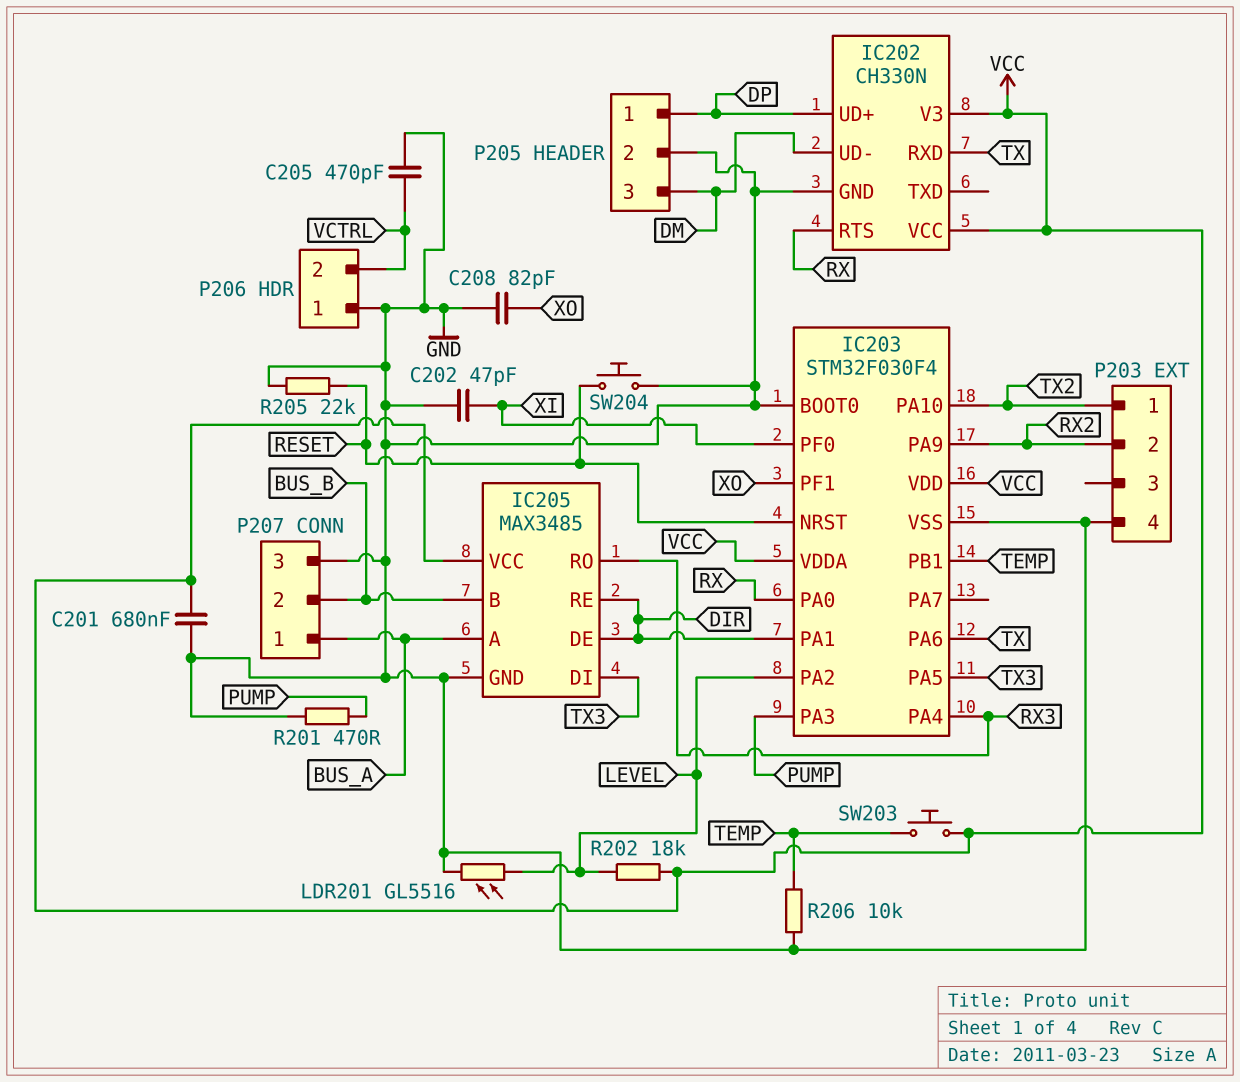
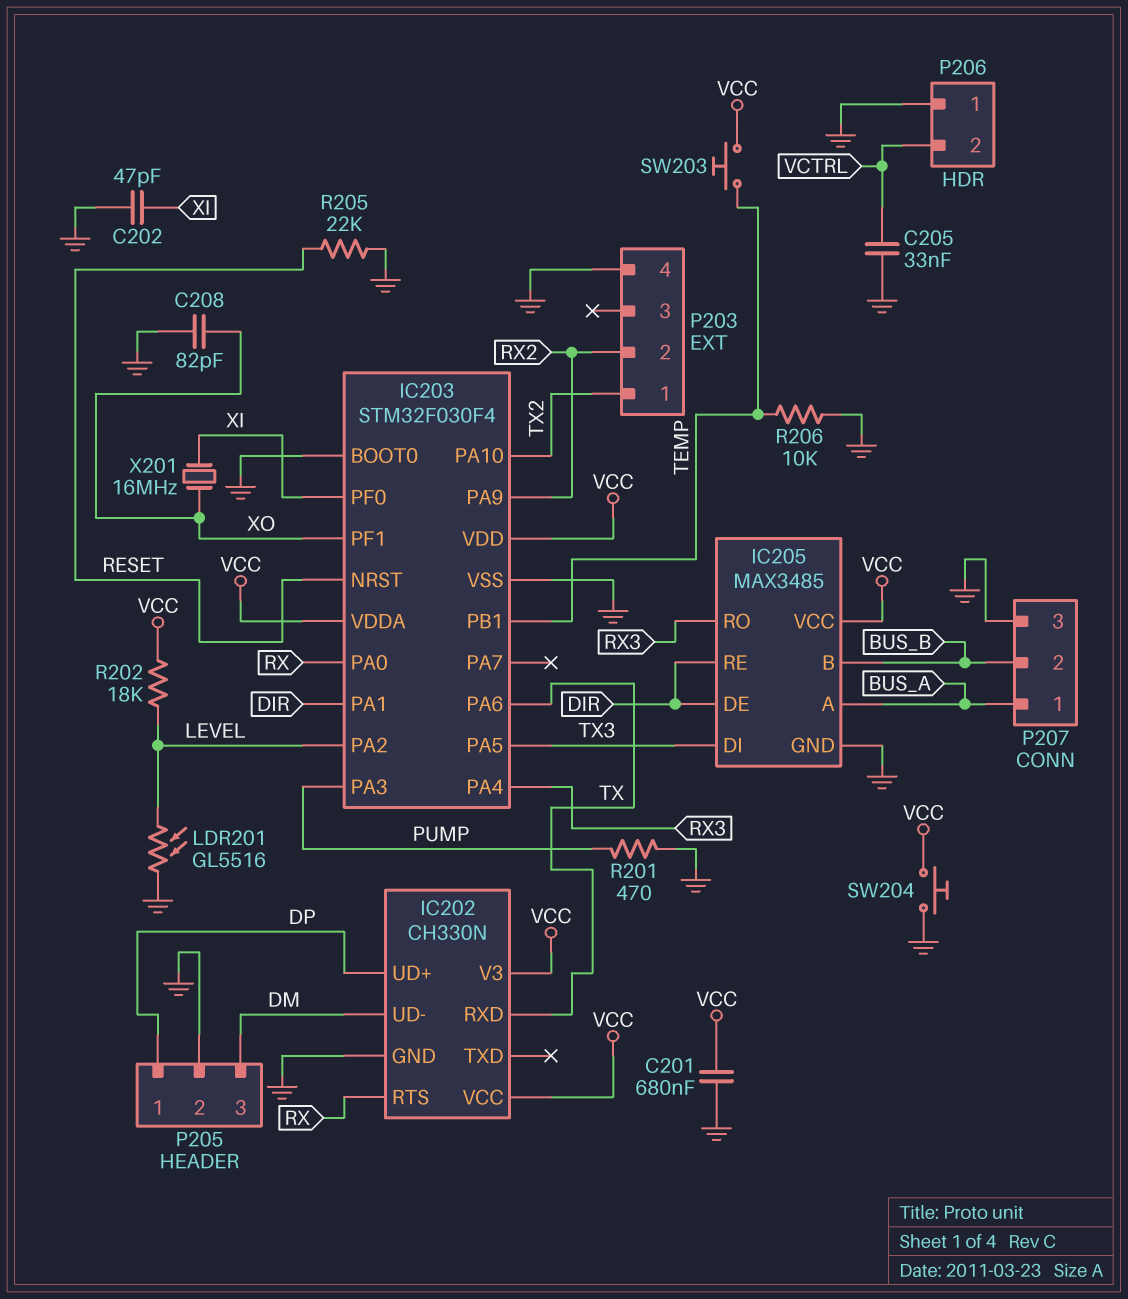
C205: 470pF (GND, VCTRL) -> 33nF (GND, VCTRL)
SW204: button (GND, RESET) -> button (GND, VCC)
X201: none -> 16MHz (XI, XO)

